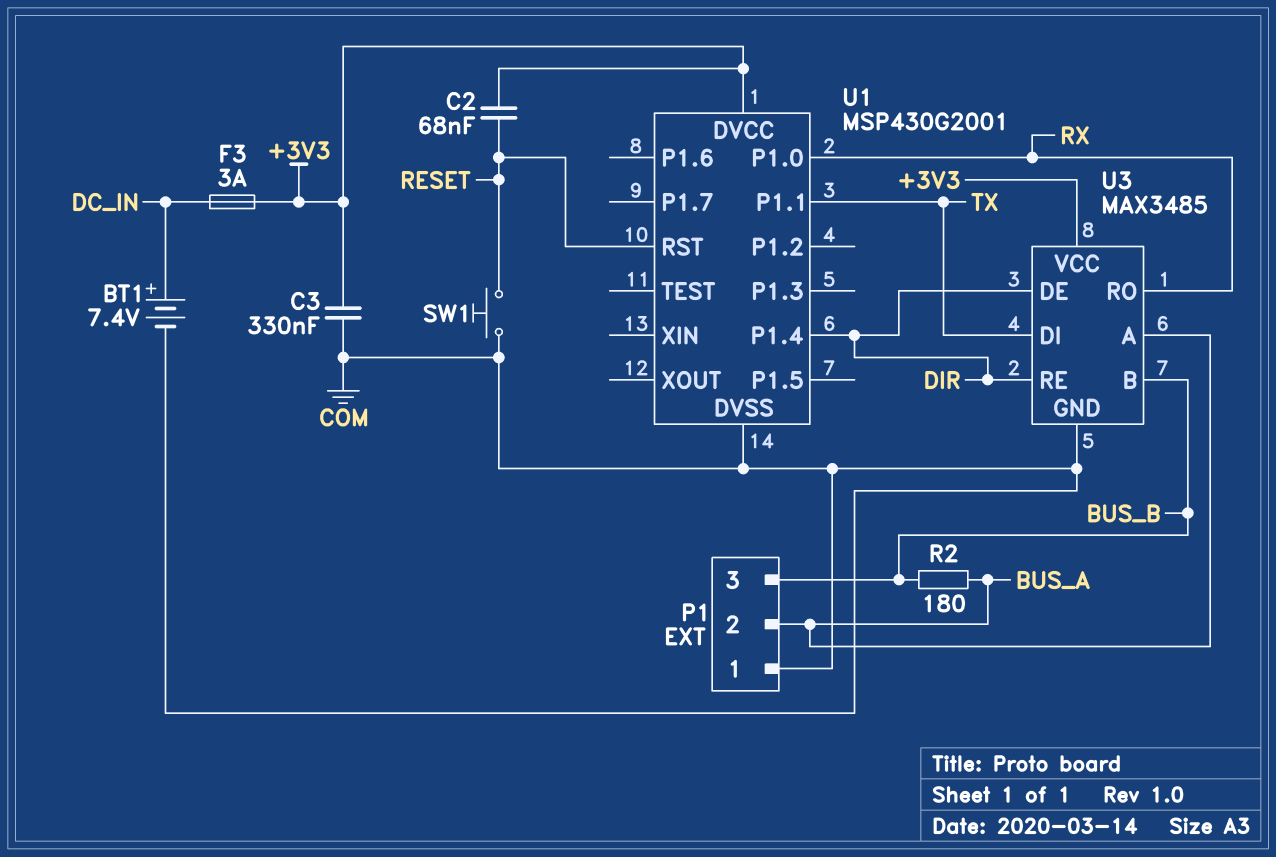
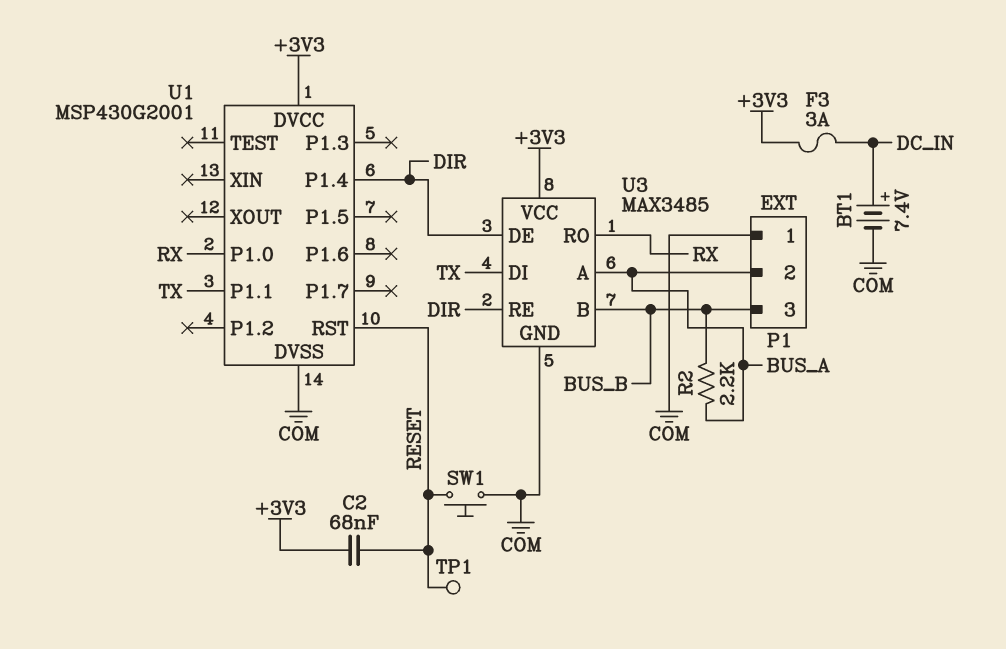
C3: 330nF (+3V3, COM) -> none
R2: 180 (BUS_A, BUS_B) -> 2.2k (BUS_A, BUS_B)
TP1: none -> test point (RESET)

